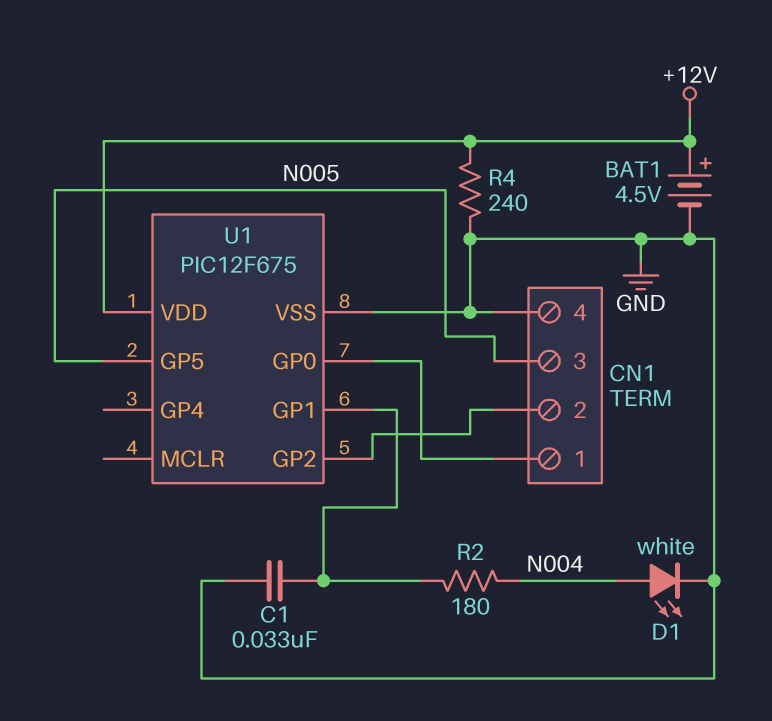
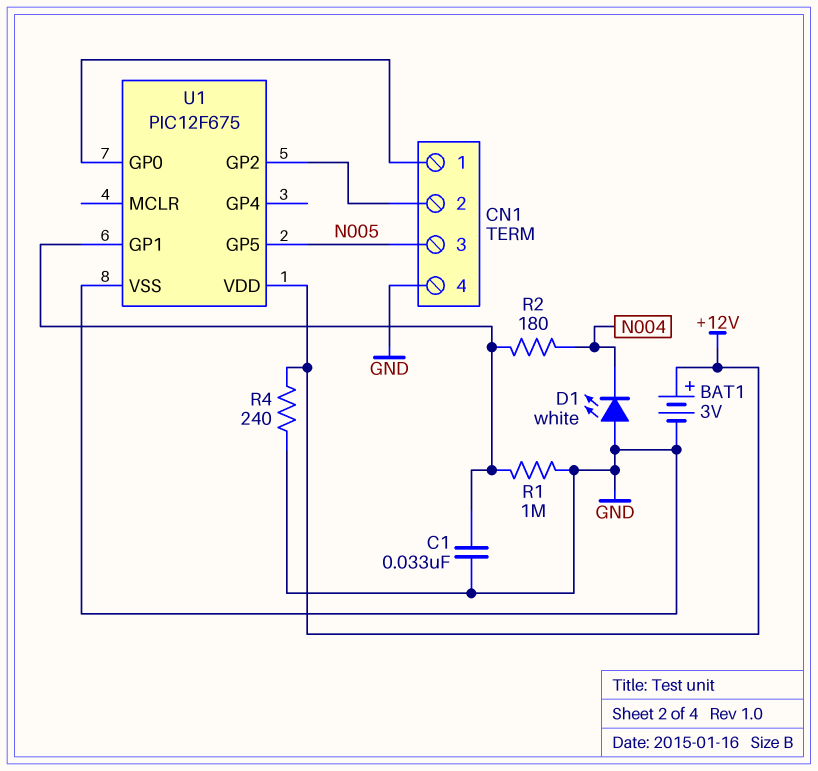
BAT1: 4.5V (plus +12V, minus GND) -> 3V (plus +12V, minus GND)
D1: LED white (A N004, K GND) -> LED white (A GND, K N004)
R1: none -> 1M (GND, U1/GP1)

